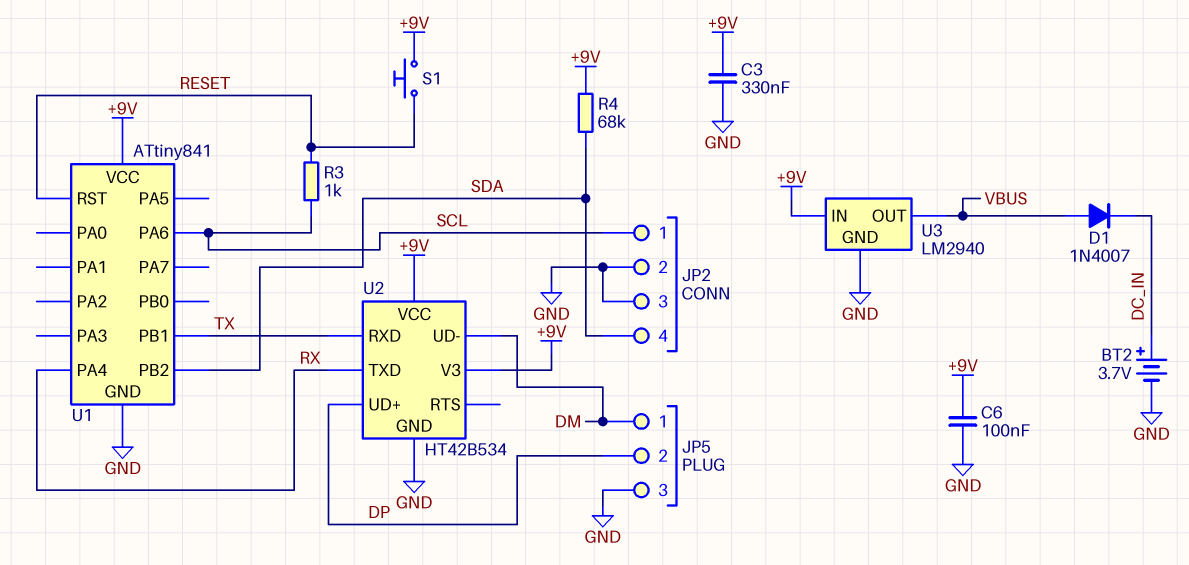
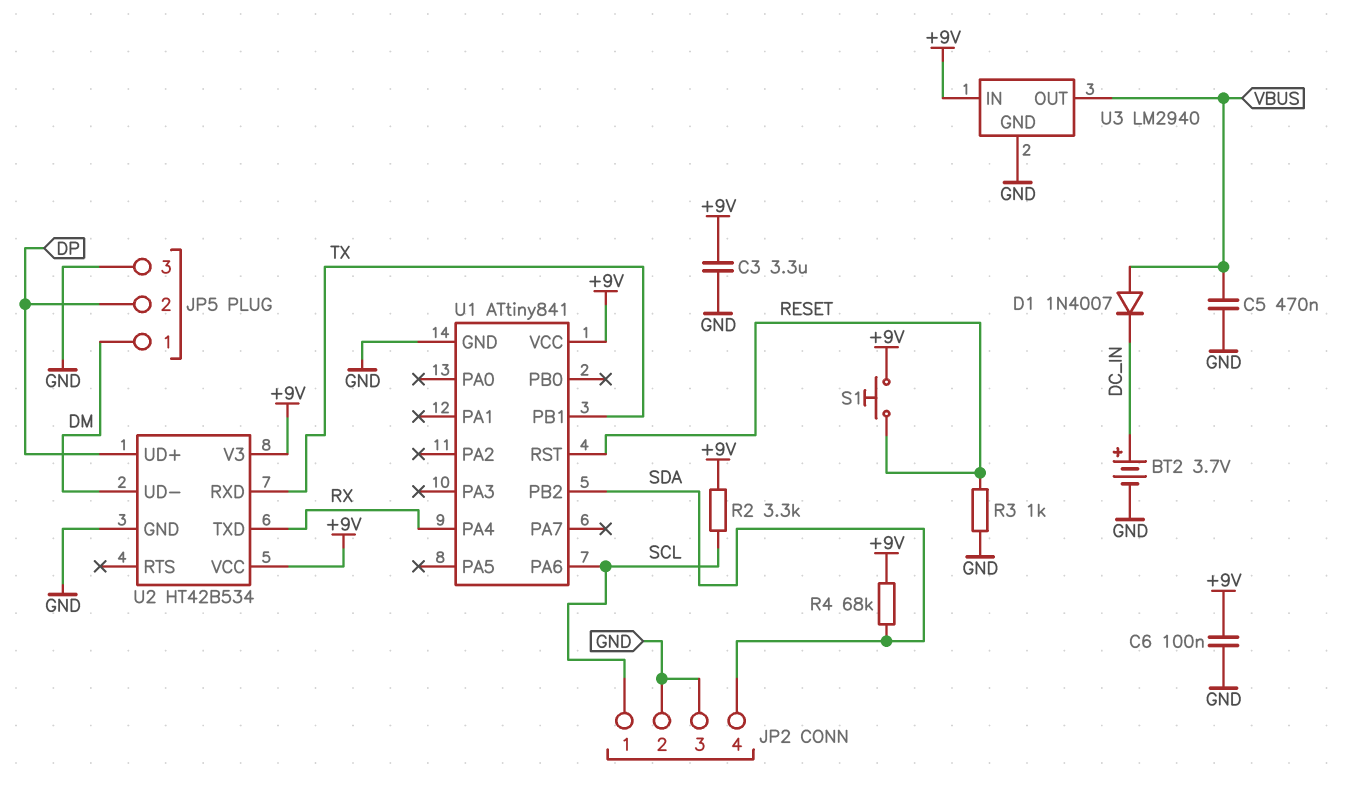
C3: 330nF (+9V, GND) -> 3.3uF (+9V, GND)
C5: none -> 470nF (GND, VBUS)
R2: none -> 3.3k (+9V, SCL)
R3: 1k (RESET, SCL) -> 1k (GND, RESET)

